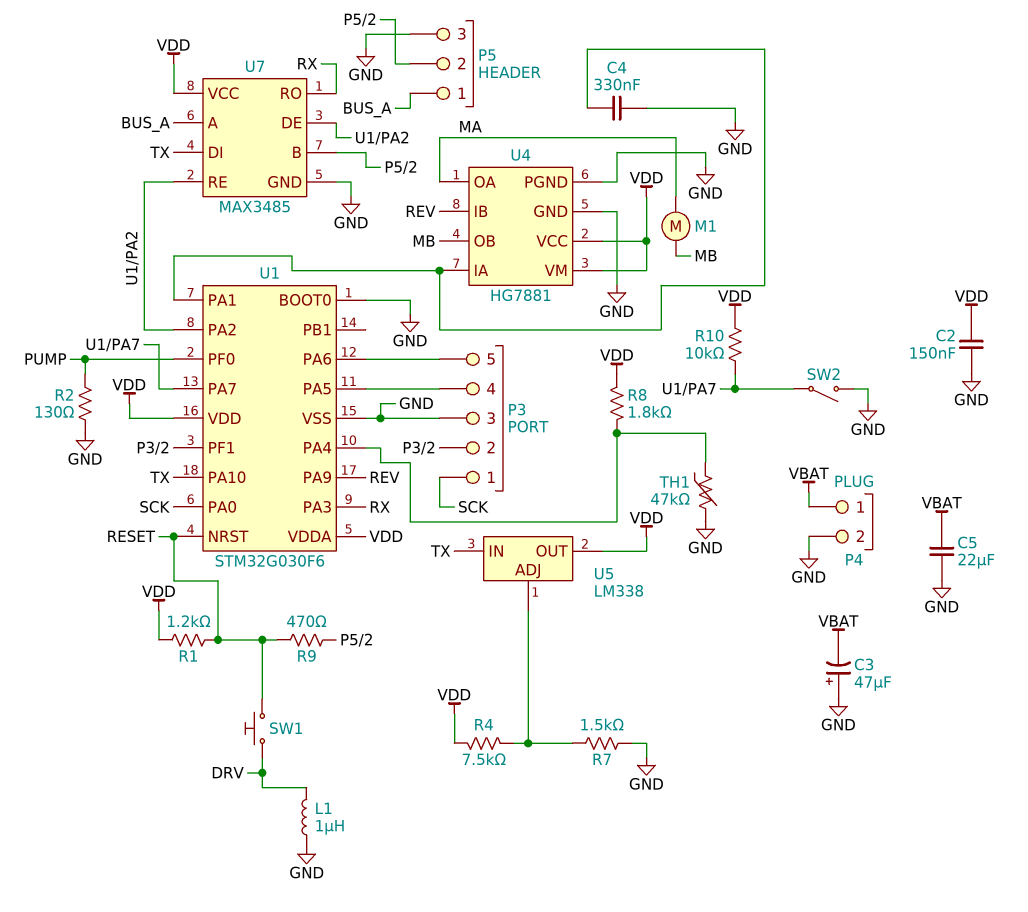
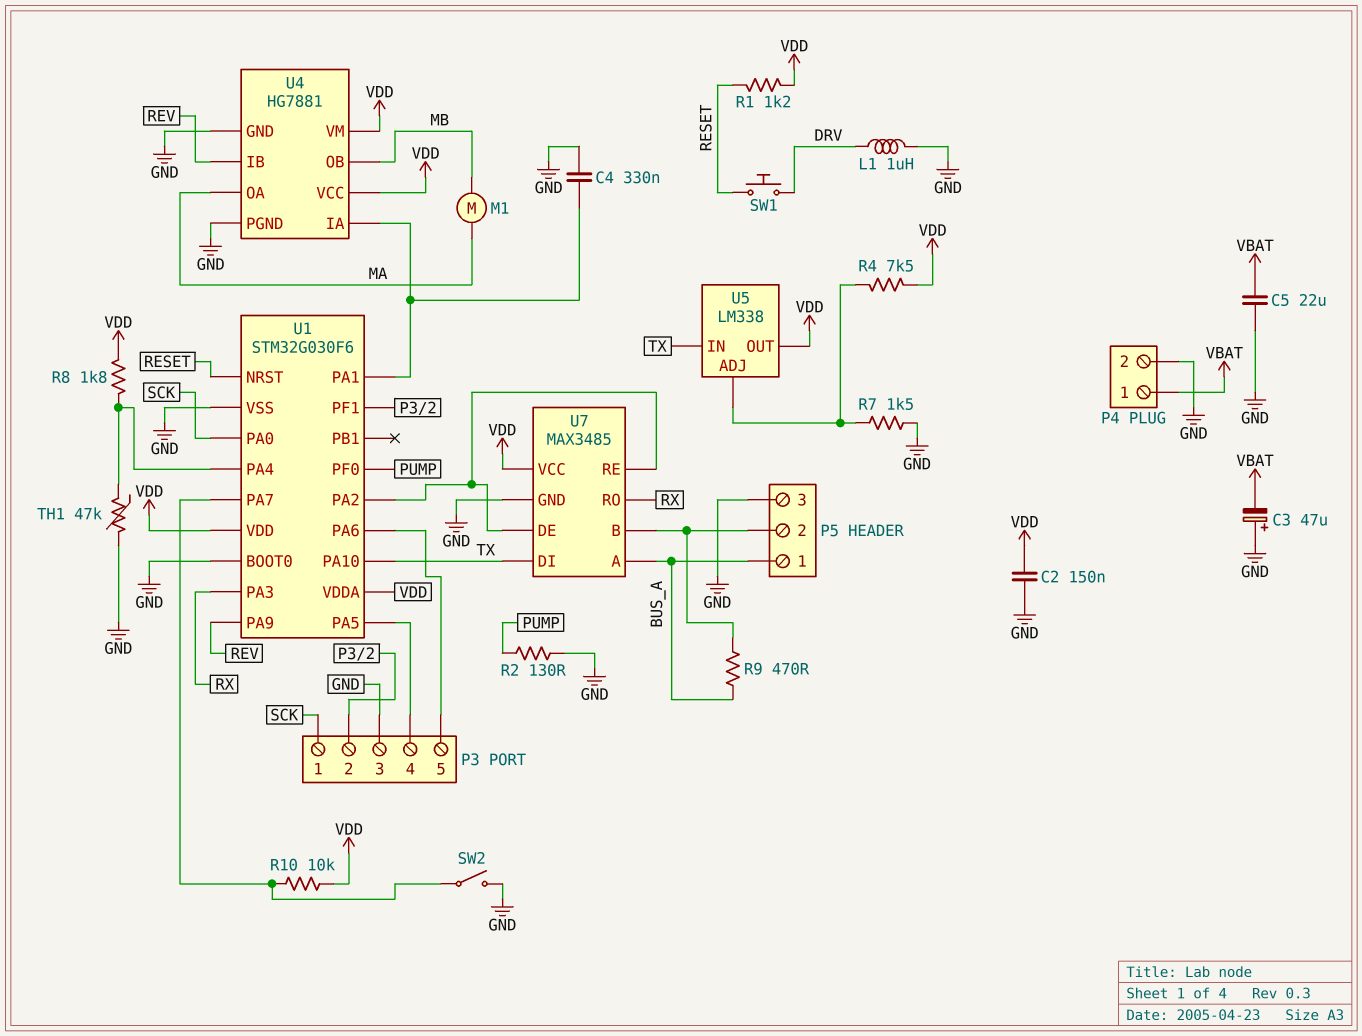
R9: 470 (P5/2, RESET) -> 470 (BUS_A, P5/2)

